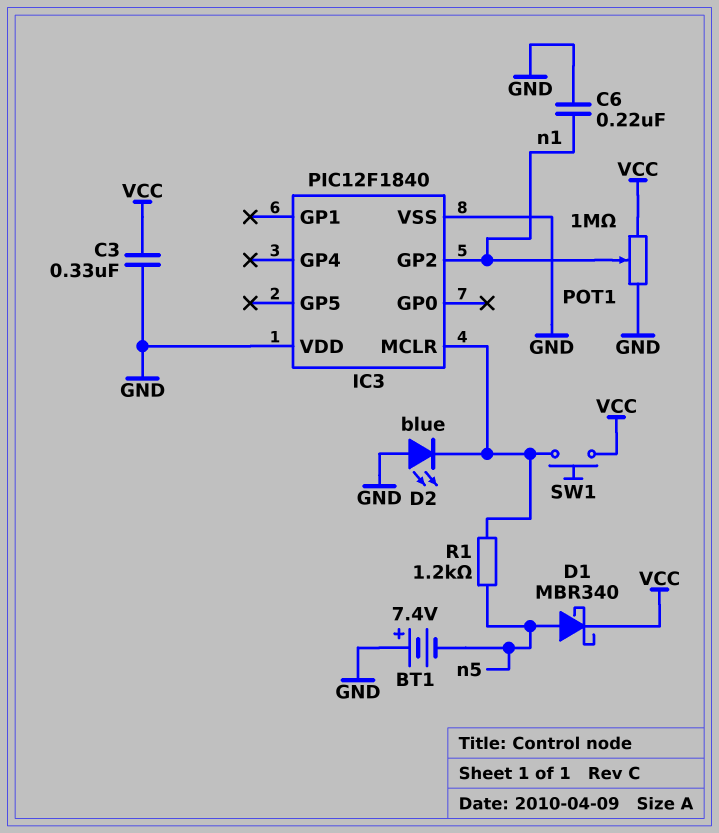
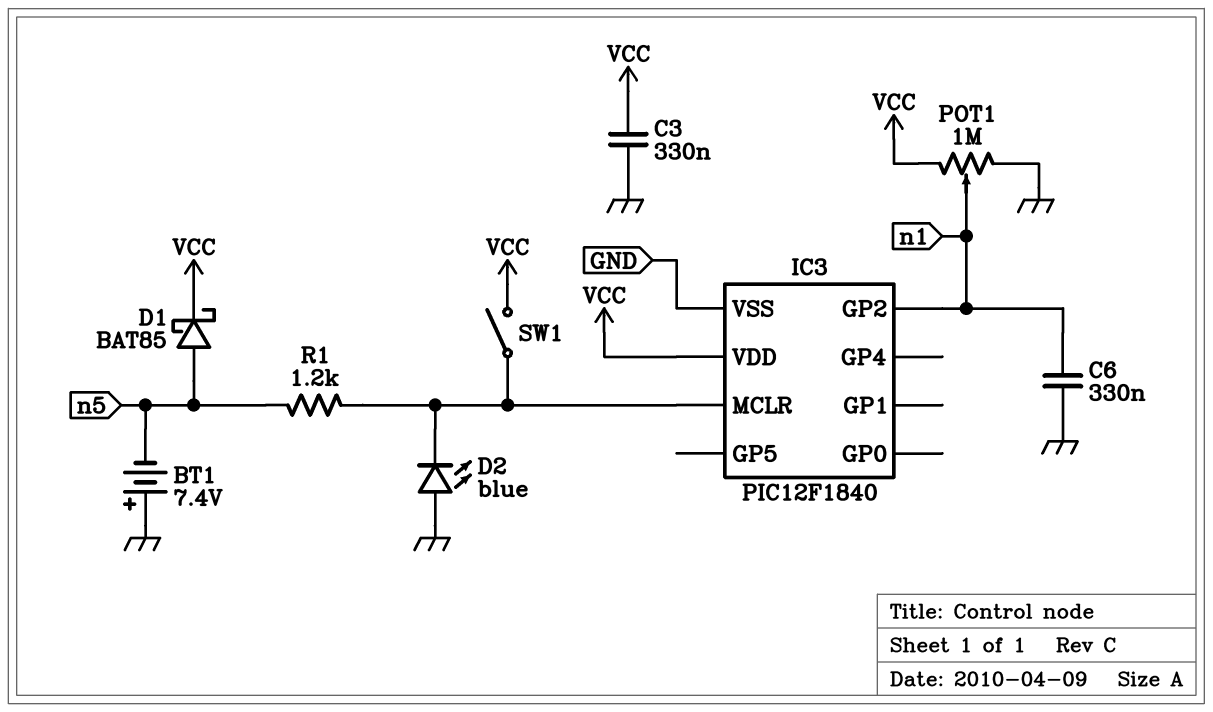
C6: 220nF (GND, n1) -> 330nF (GND, n1)
D1: schottky MBR340 (A n5, K VCC) -> schottky BAT85 (A n5, K VCC)
IC3 pin VDD: GND -> VCC
SW1: button (IC3/MCLR, VCC) -> switch (IC3/MCLR, VCC)

